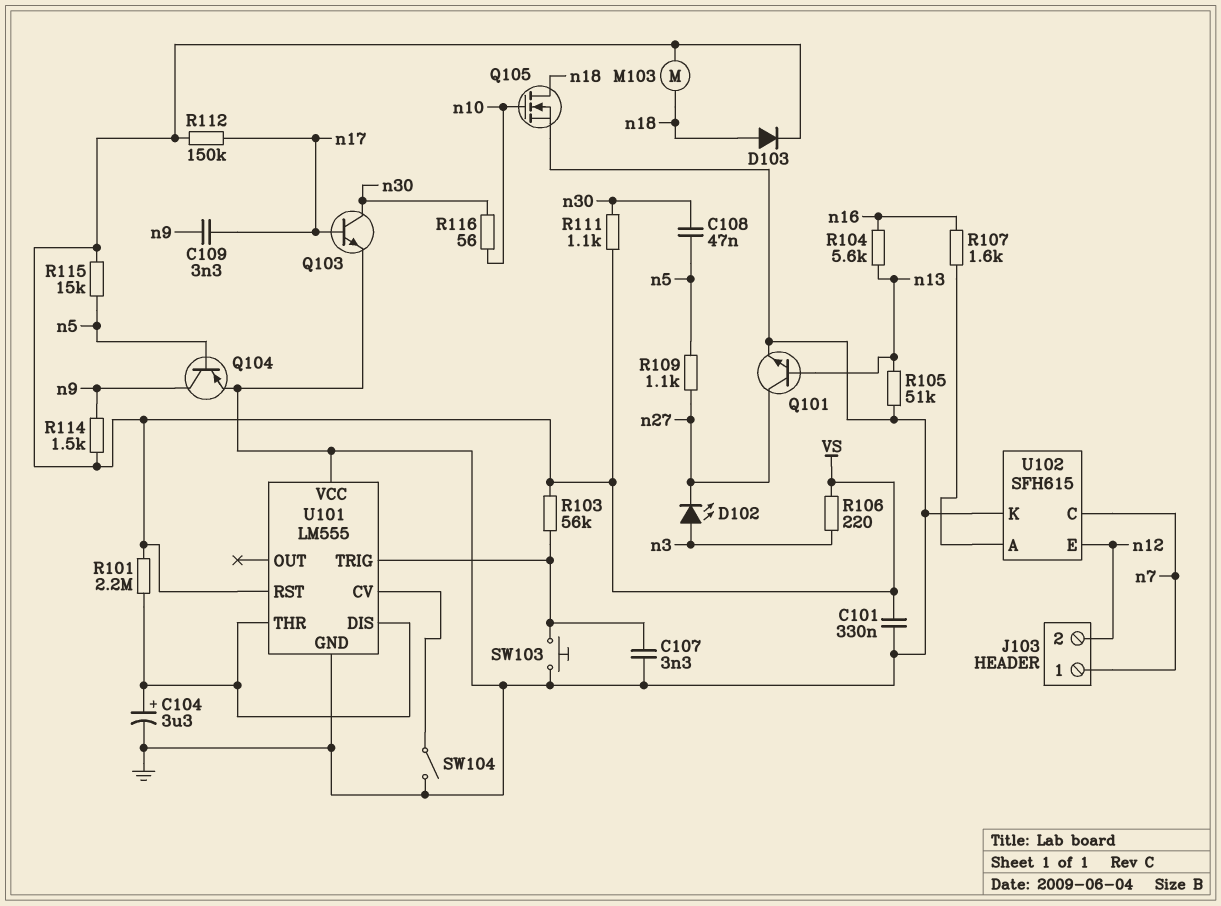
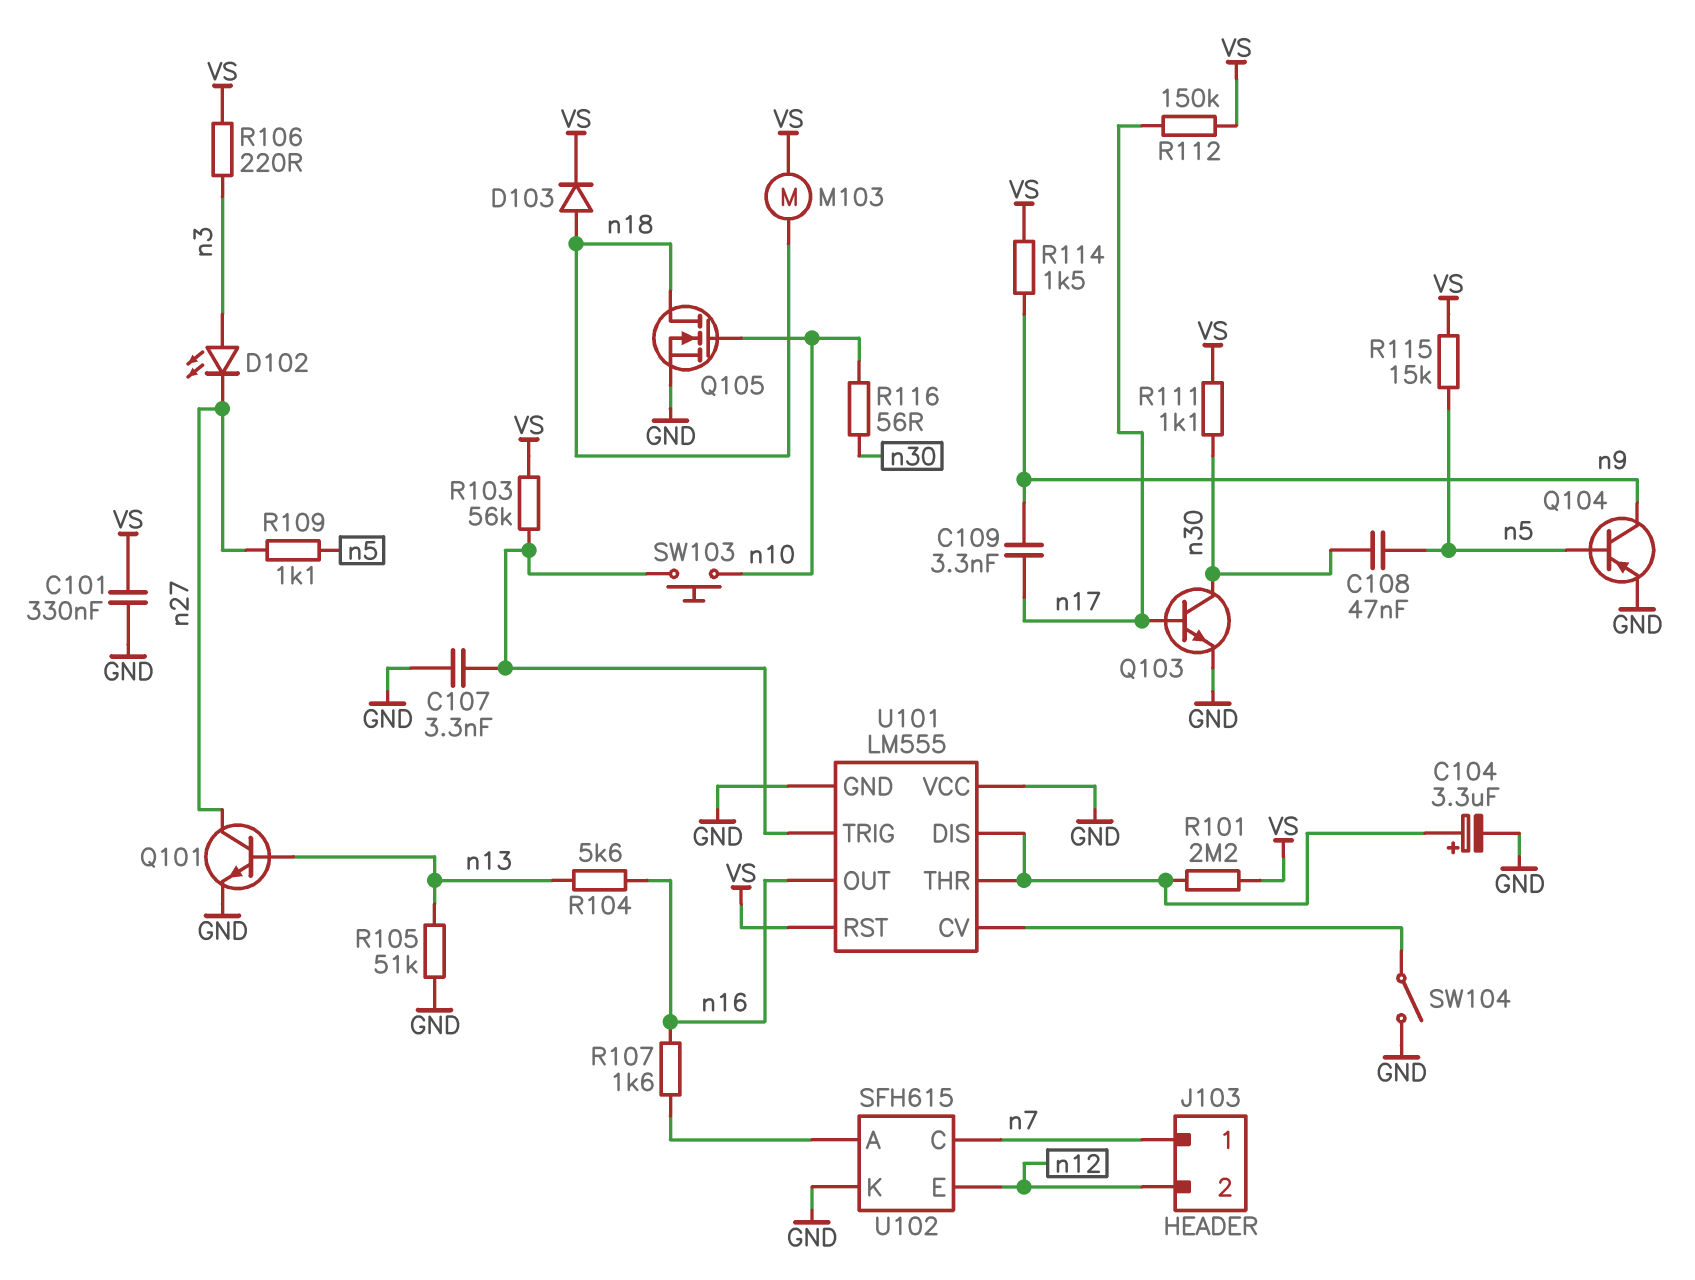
SW103: button (GND, U101/TRIG) -> button (U101/TRIG, n10)
U101 pin OUT: none -> n16

